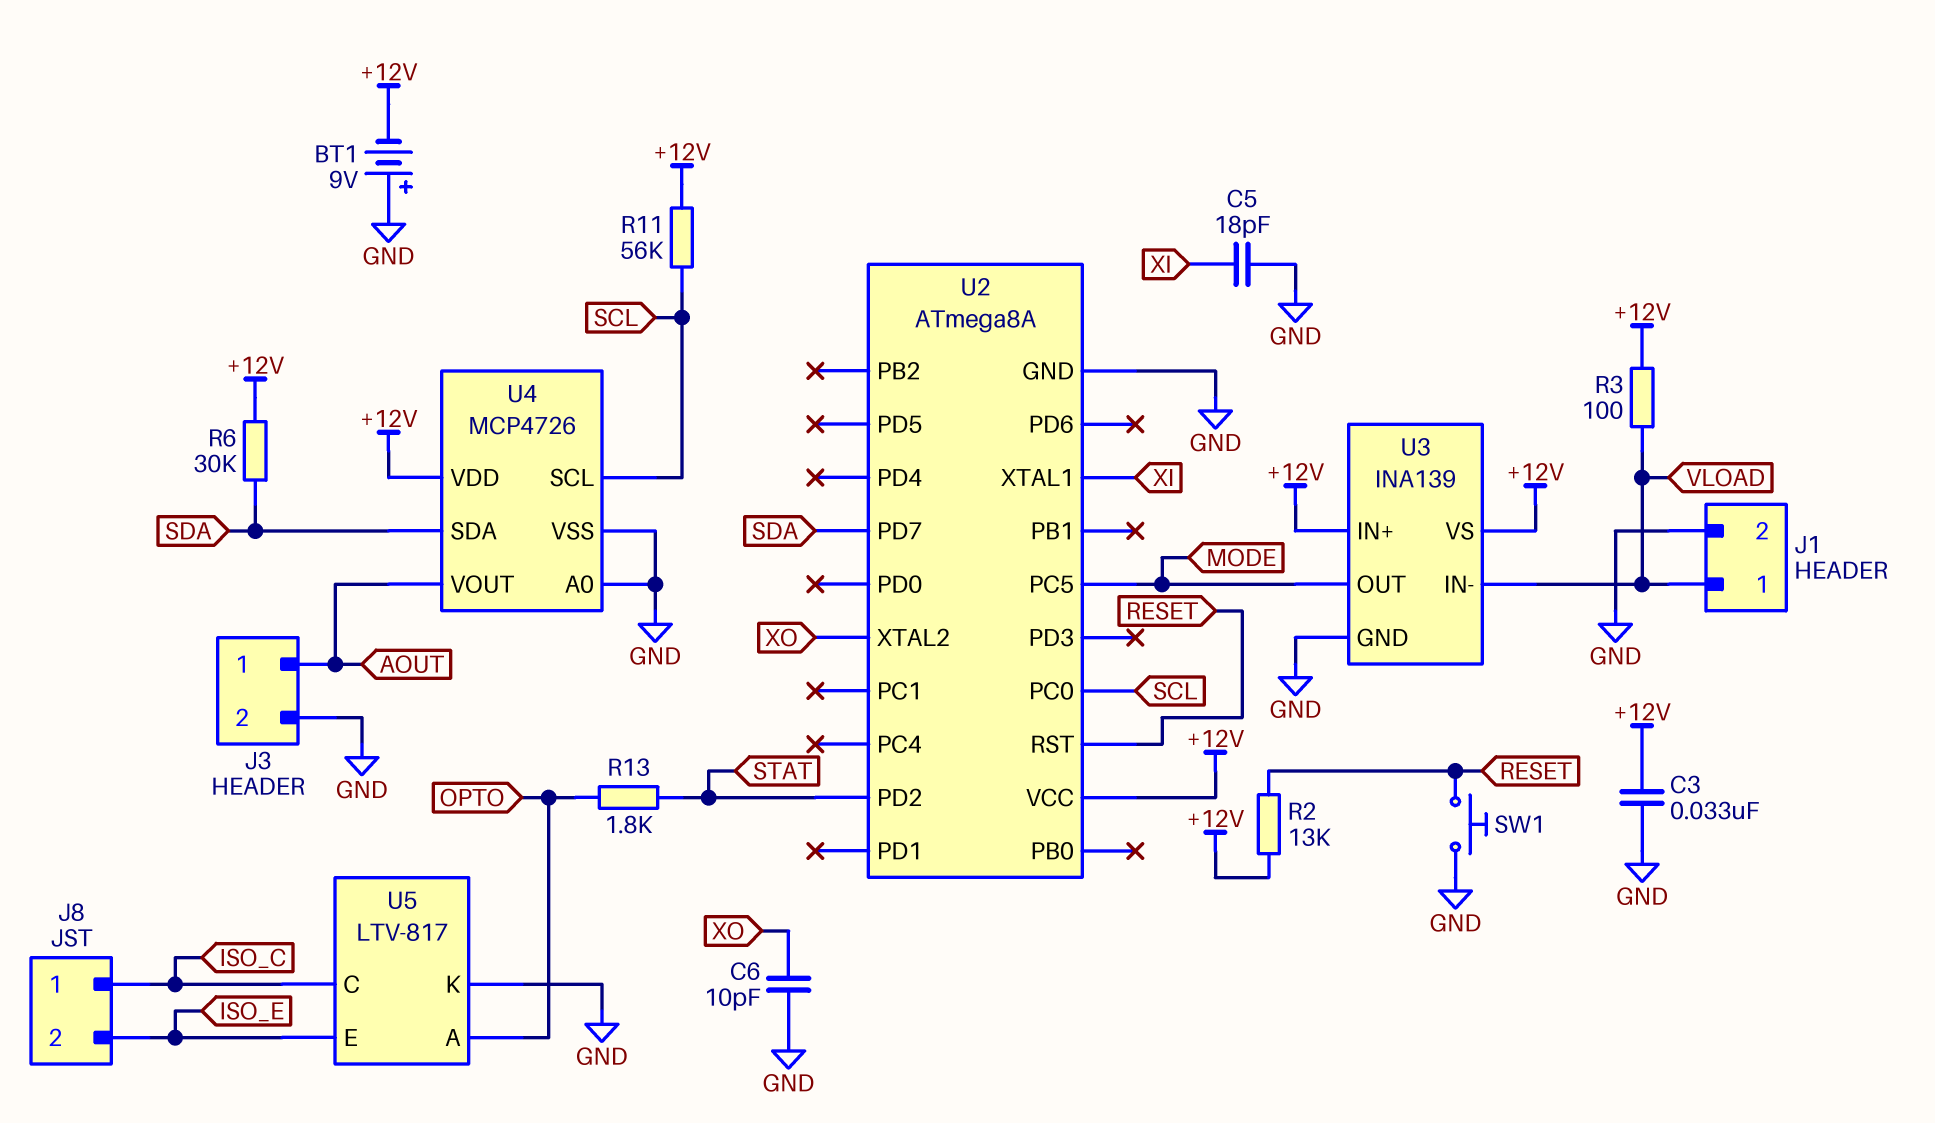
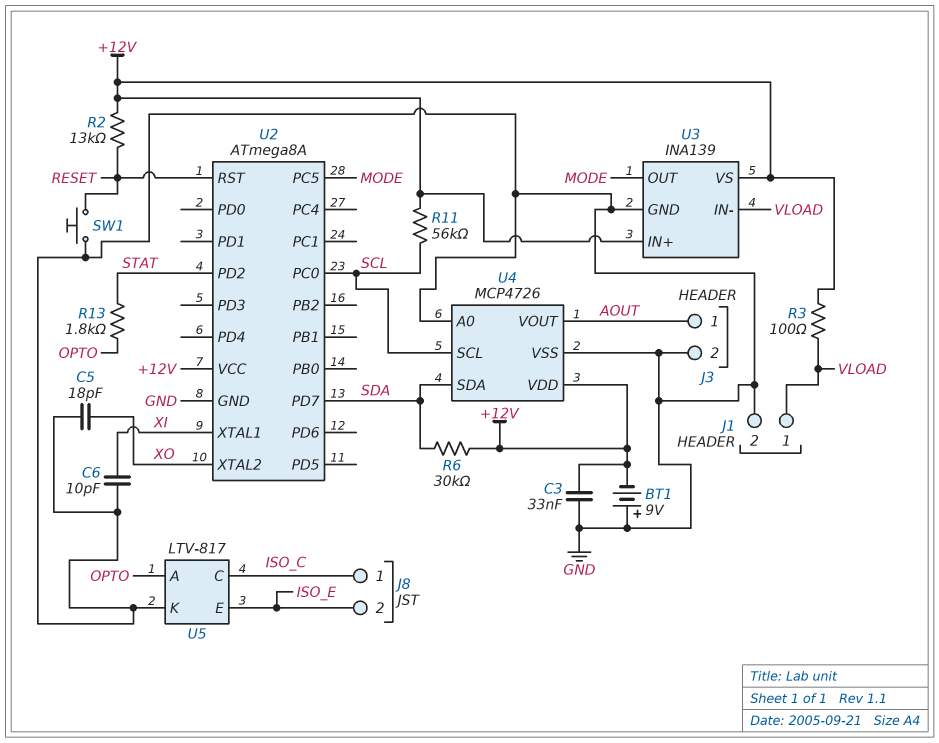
C5: 18pF (GND, XI) -> 18pF (GND, XO)
C6: 10pF (GND, XO) -> 10pF (GND, XI)

